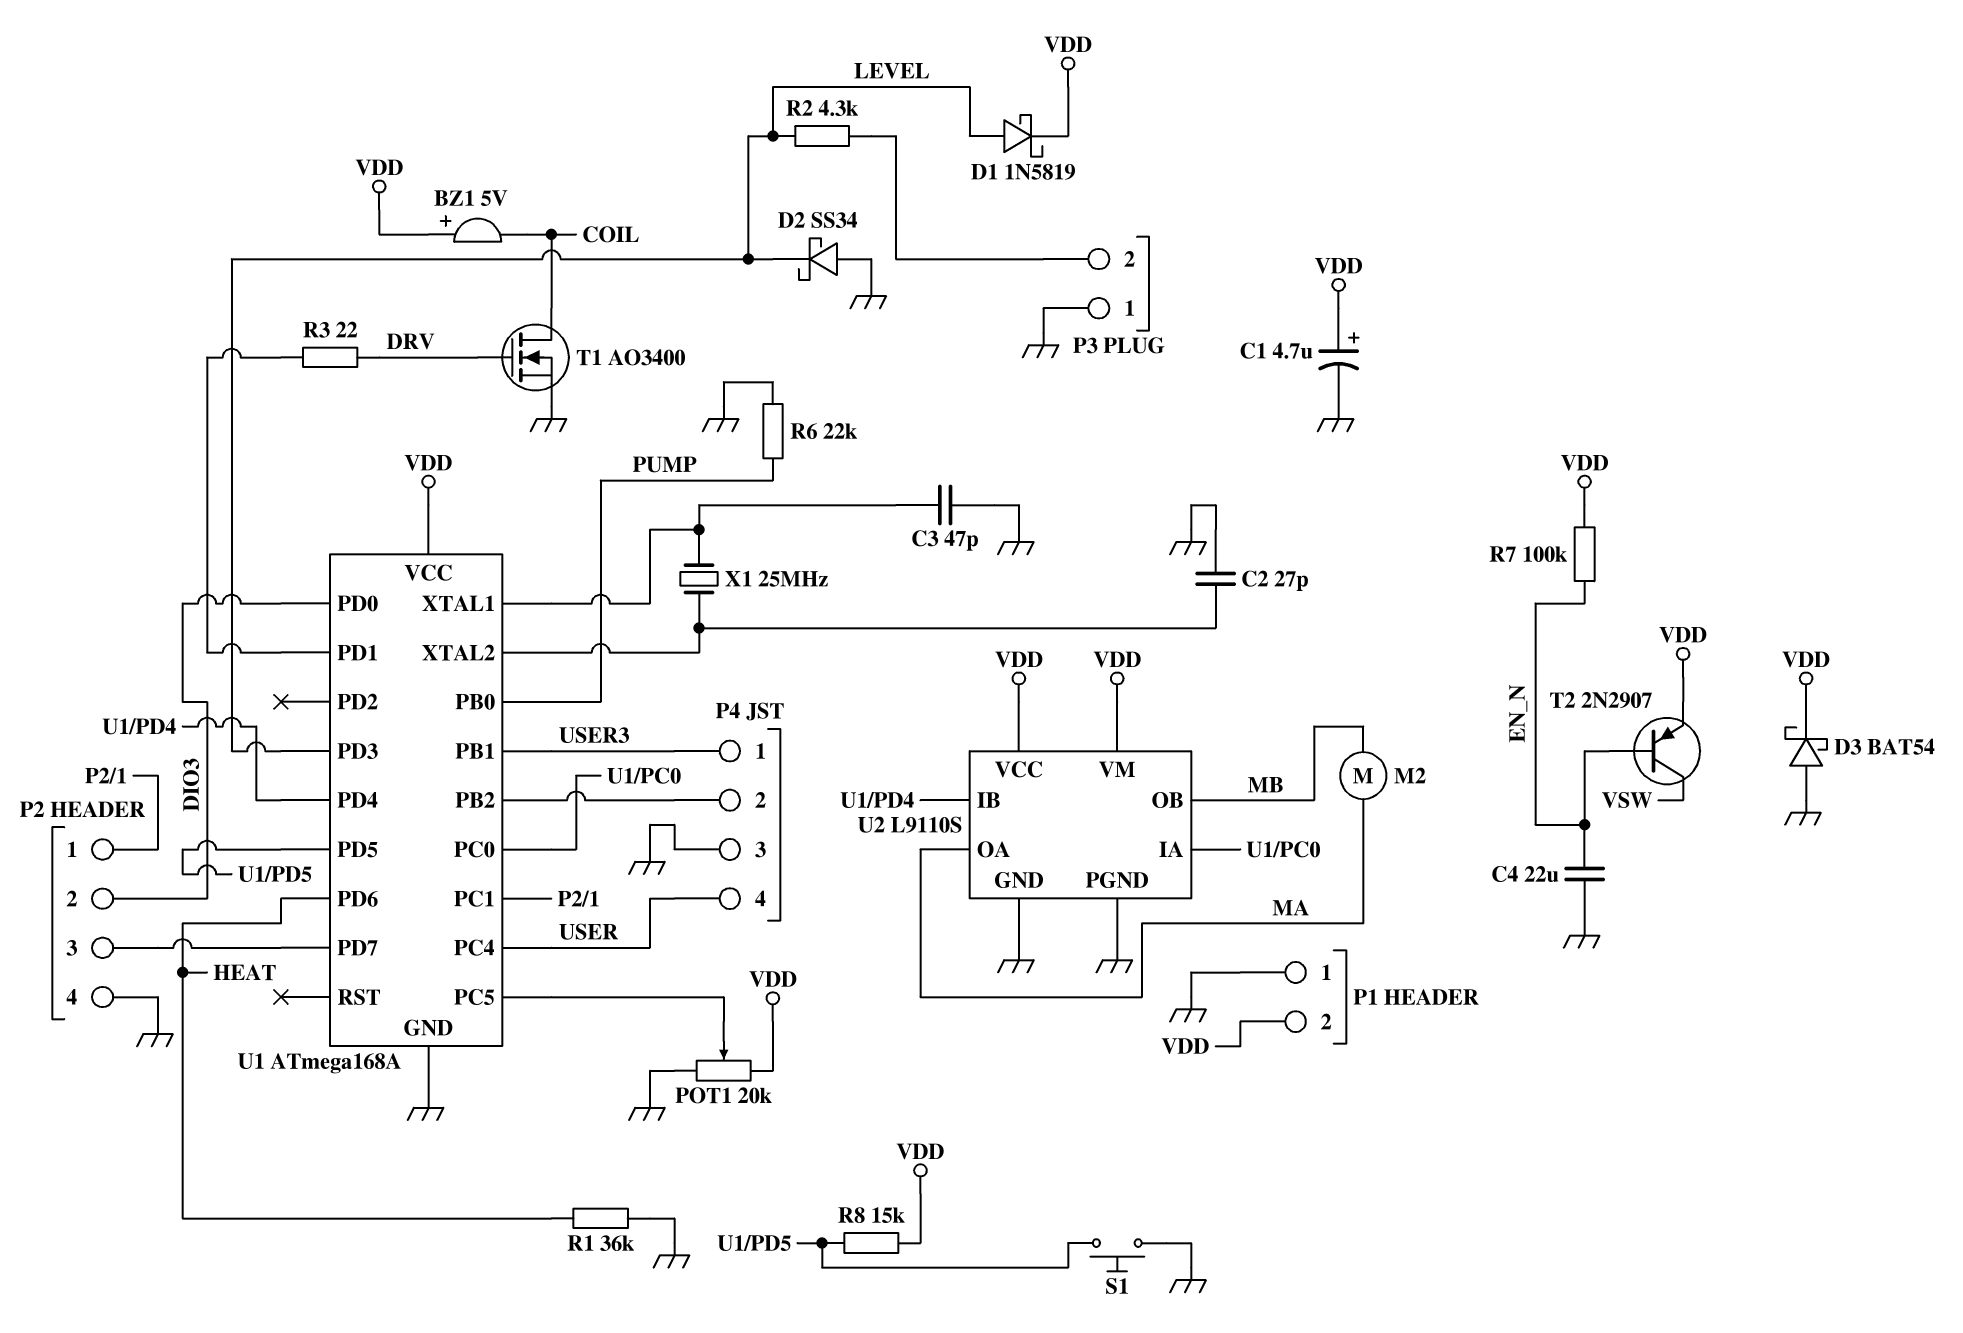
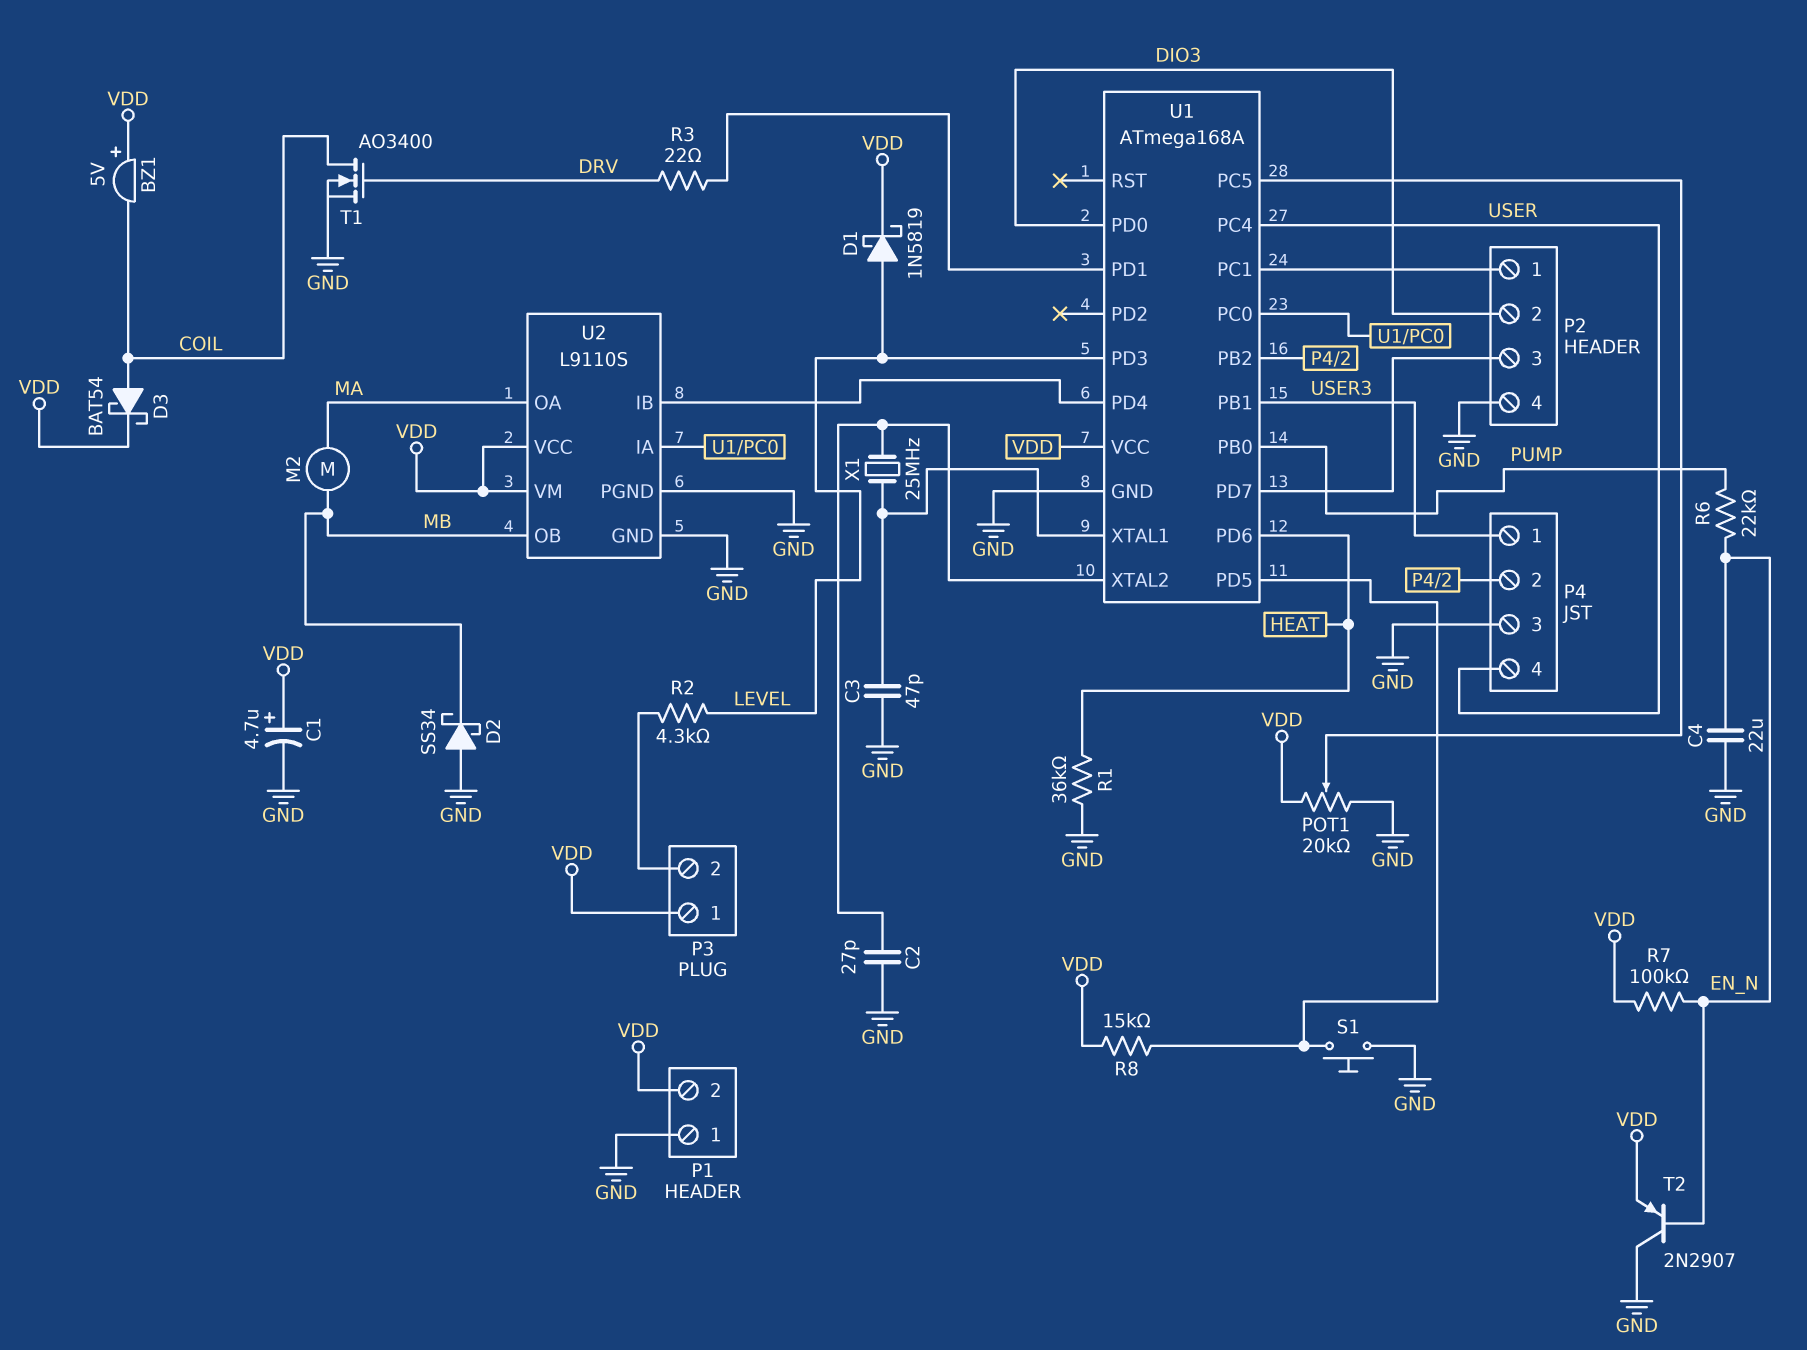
D2: schottky SS34 (A GND, K LEVEL) -> schottky SS34 (A GND, K MB)
D3: schottky BAT54 (A GND, K VDD) -> schottky BAT54 (A COIL, K VDD)
P3 pin 1: GND -> VDD
R6: 22k (GND, PUMP) -> 22k (EN_N, PUMP)
T2: PNP 2N2907 (B EN_N, C VSW, E VDD) -> PNP 2N2907 (B EN_N, C GND, E VDD)

